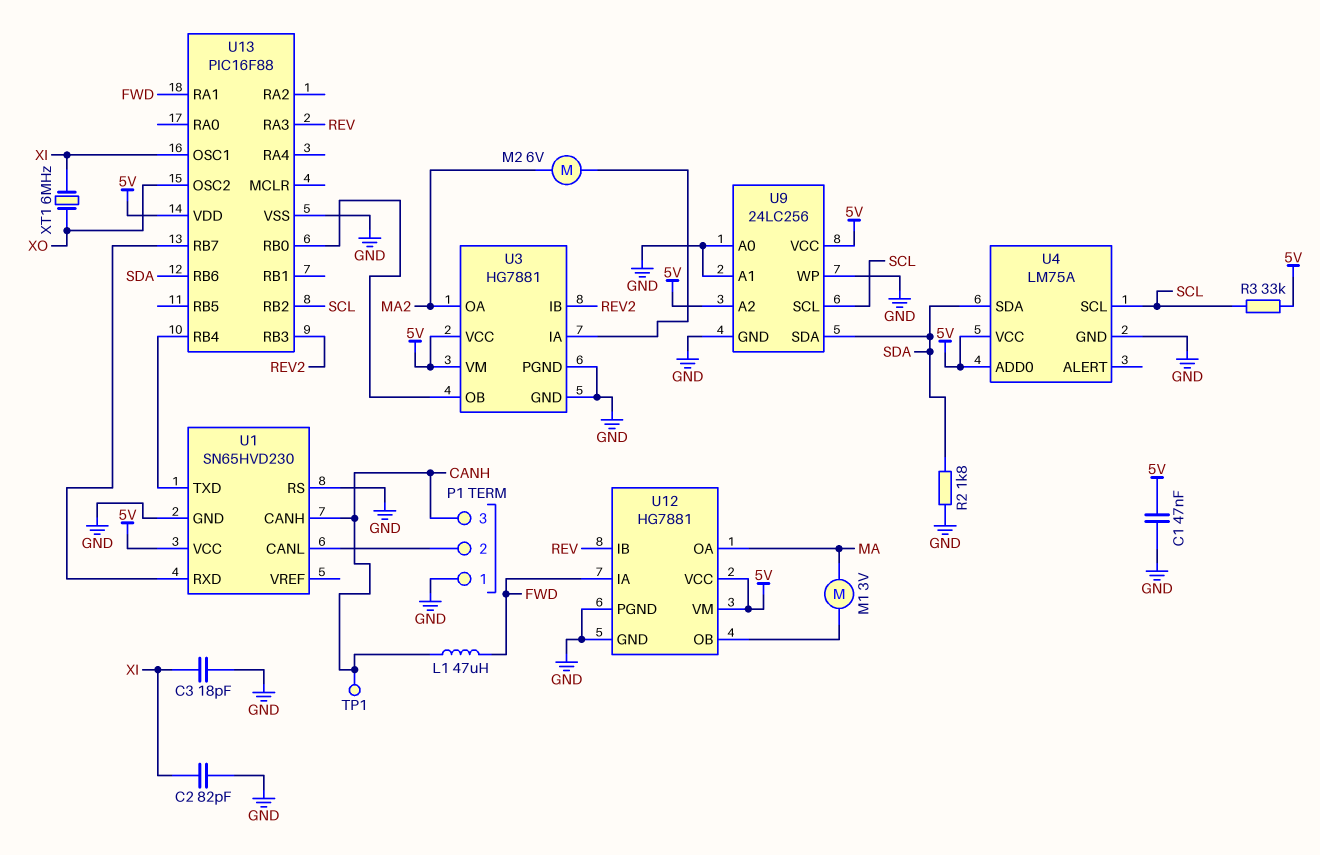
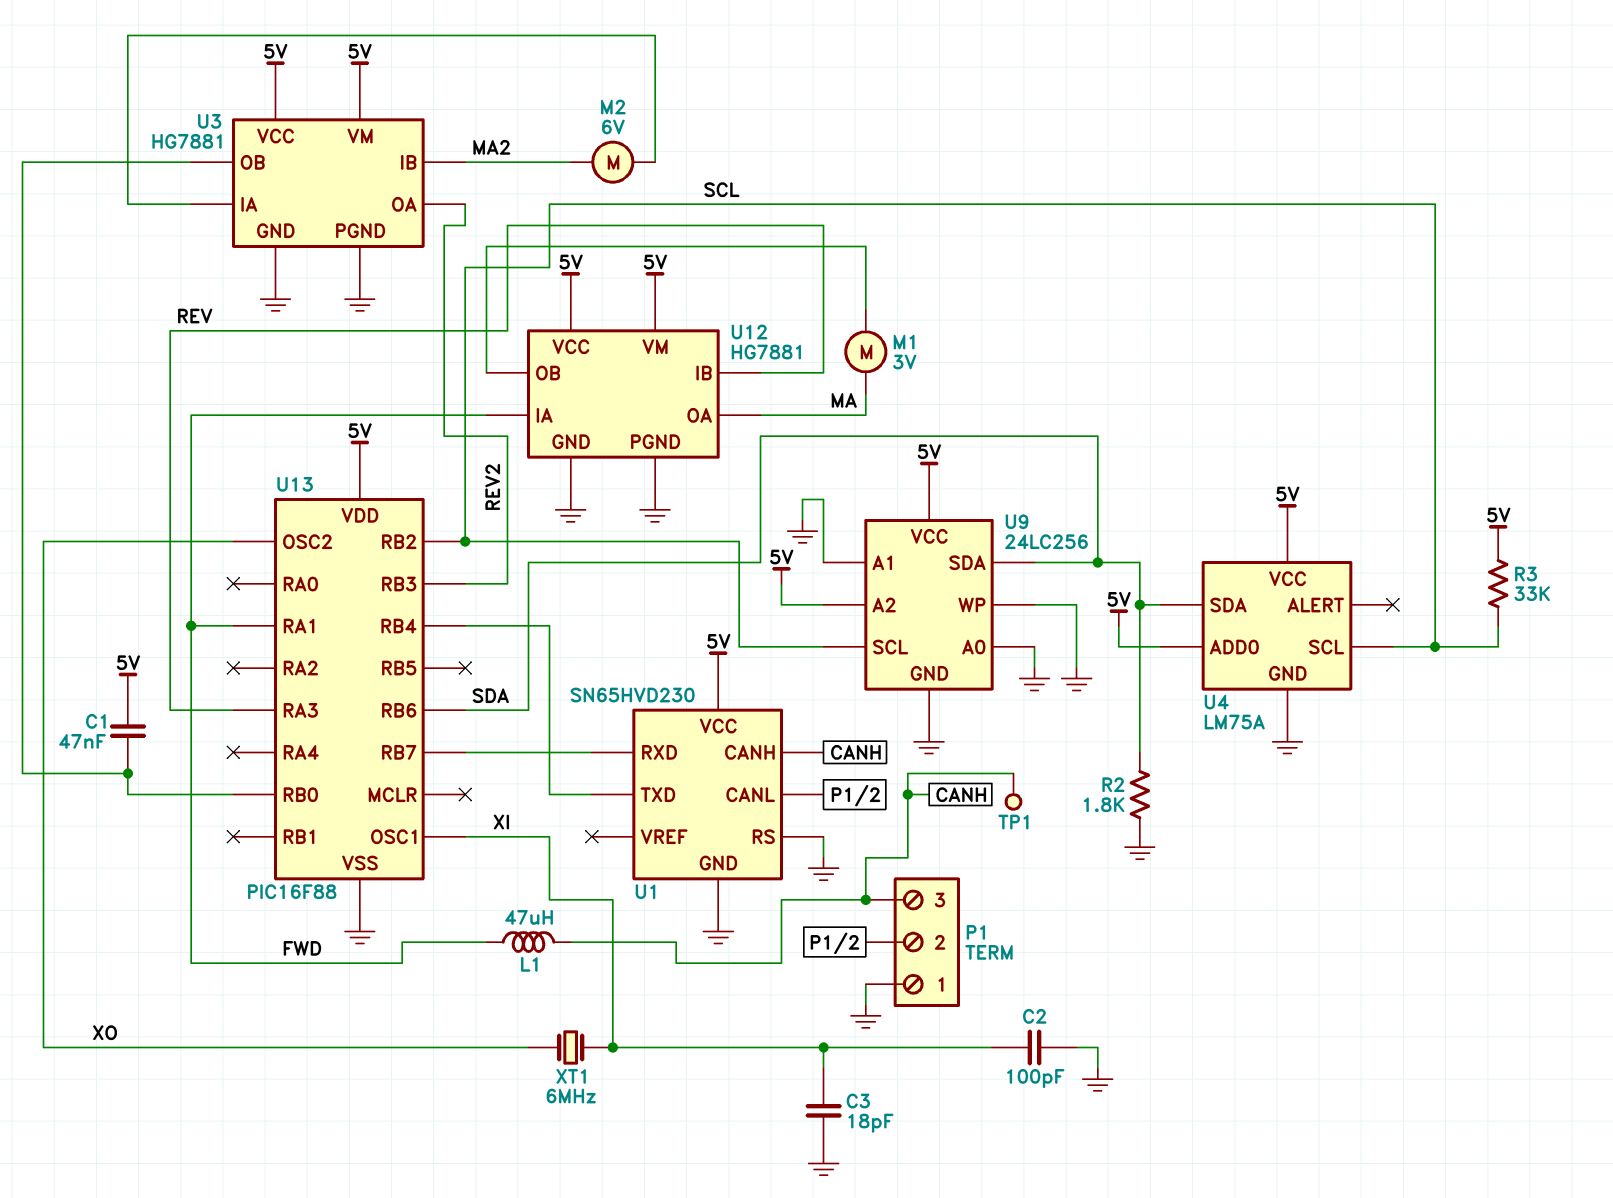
C1: 47nF (5V, GND) -> 47nF (5V, U3/OB)
C2: 82pF (GND, XI) -> 100pF (GND, XI)
U3 pin IB: REV2 -> MA2
U3 pin OA: MA2 -> REV2

